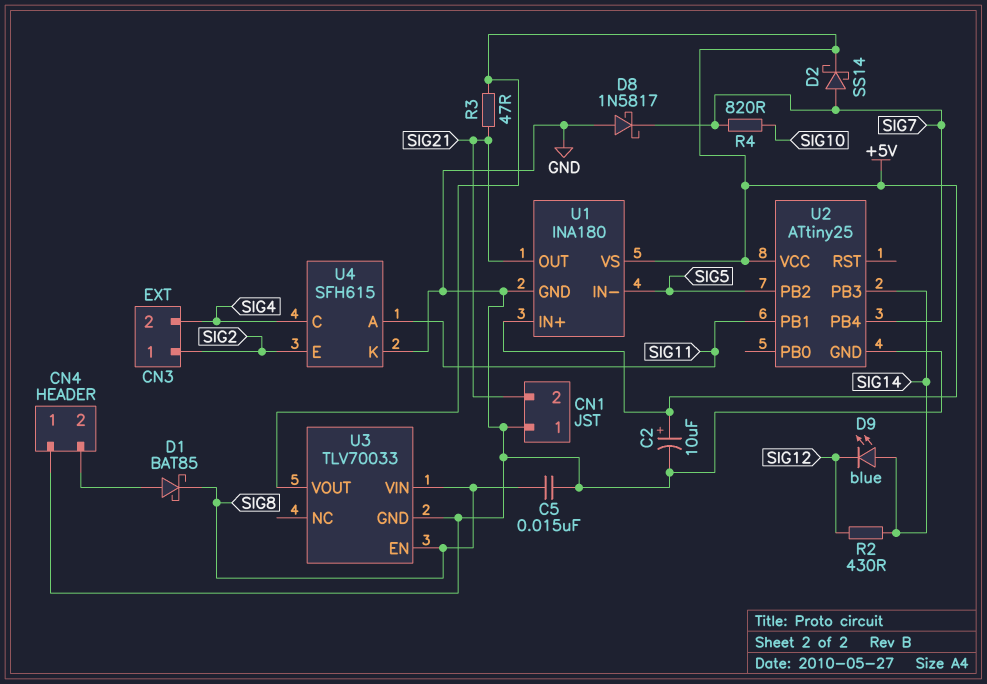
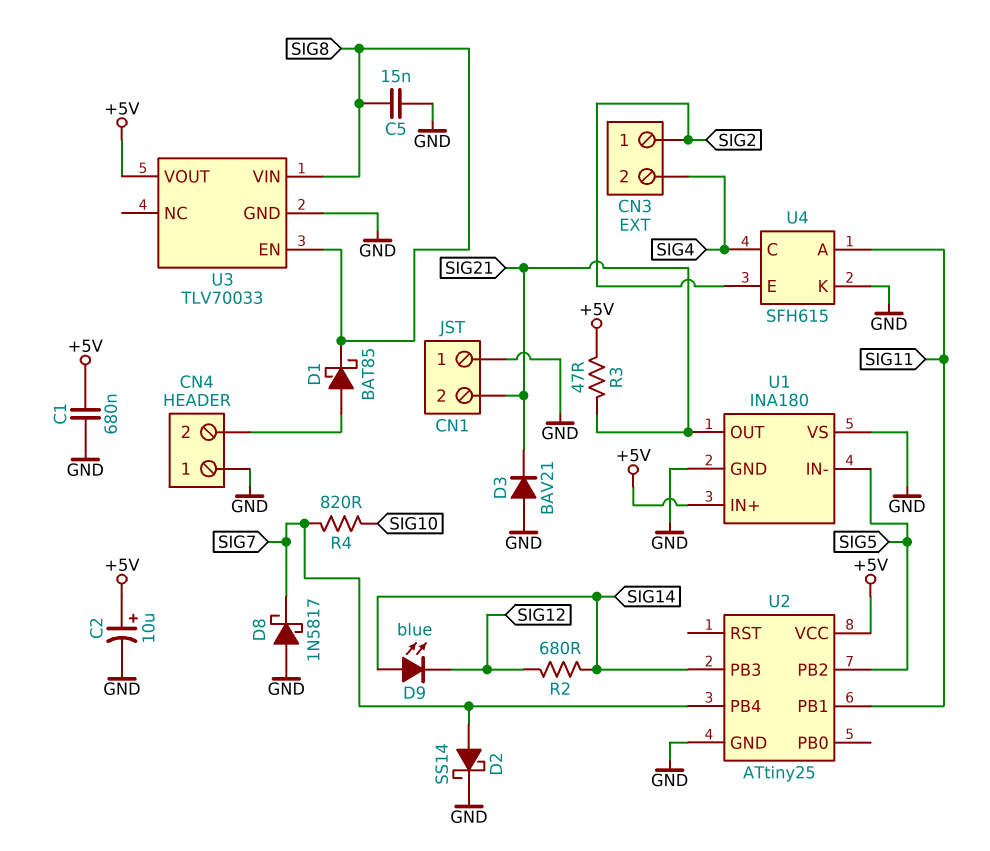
C1: none -> 680nF (+5V, GND)
D2: schottky SS14 (A SIG7, K +5V) -> schottky SS14 (A SIG7, K GND)
D3: none -> diode BAV21 (A GND, K SIG21)
R2: 430 (SIG12, SIG14) -> 680 (SIG12, SIG14)
U1 pin VS: +5V -> GND

